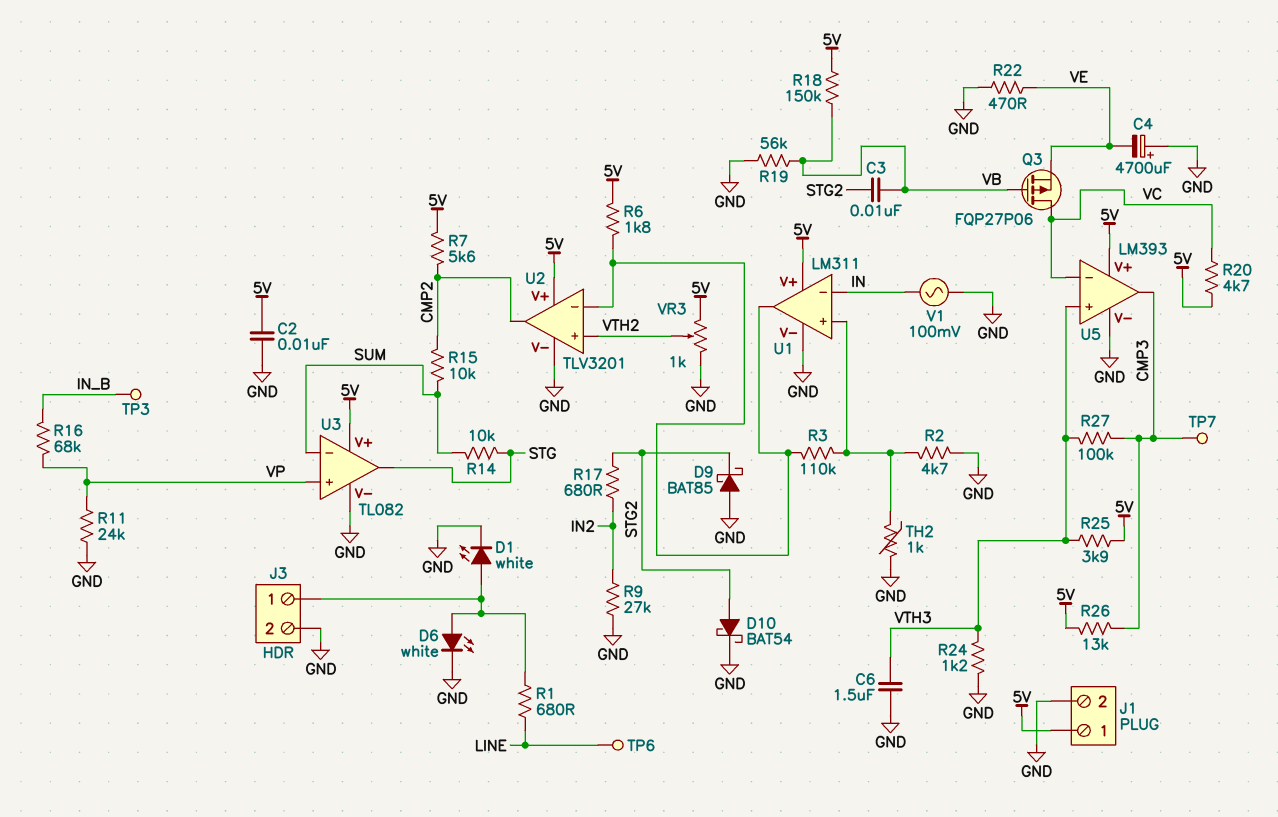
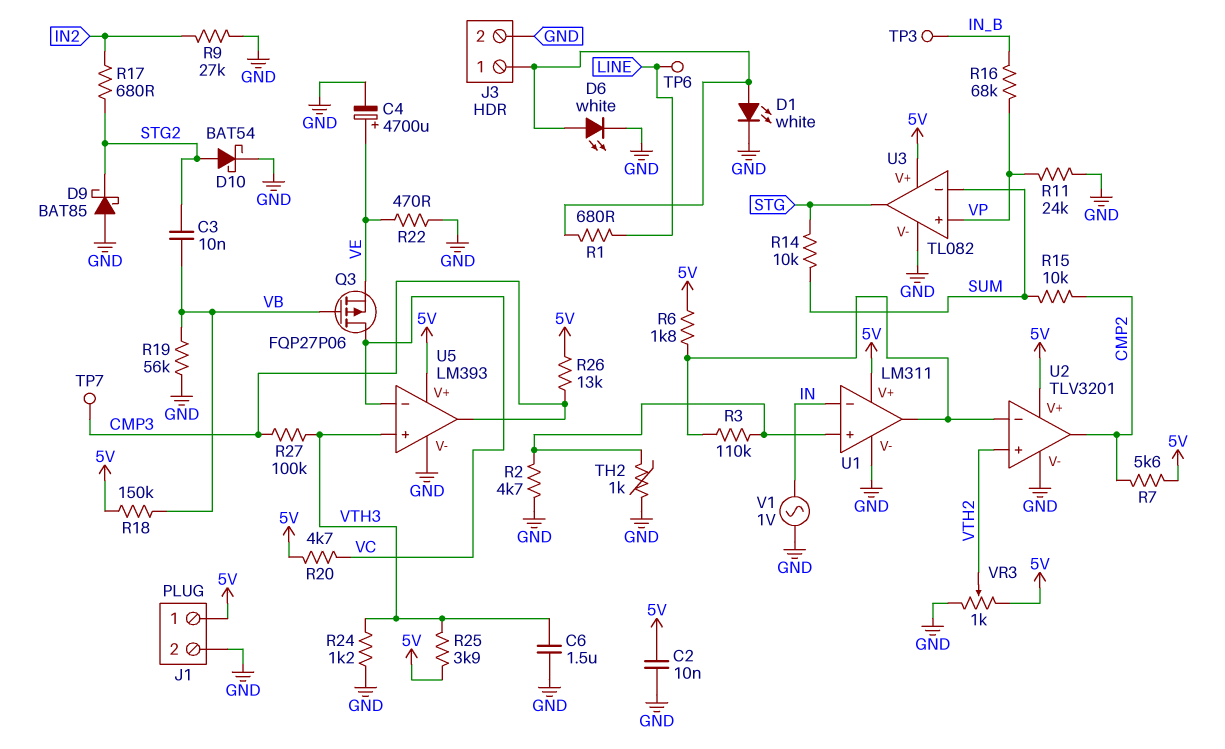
C4: 4700uF (plus GND, minus VE) -> 4700uF (plus VE, minus GND)
V1: AC 100mV (GND, IN) -> AC 1V (GND, IN)

